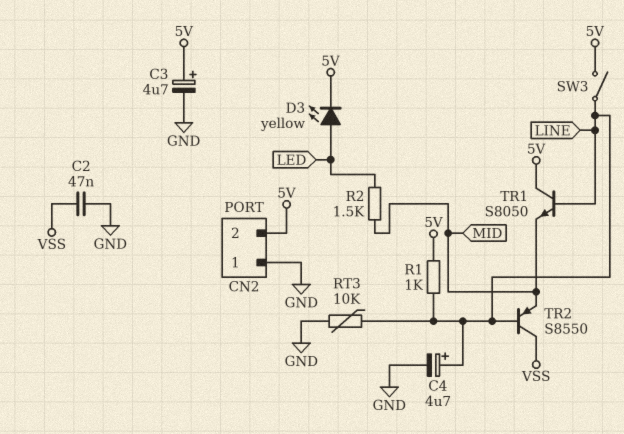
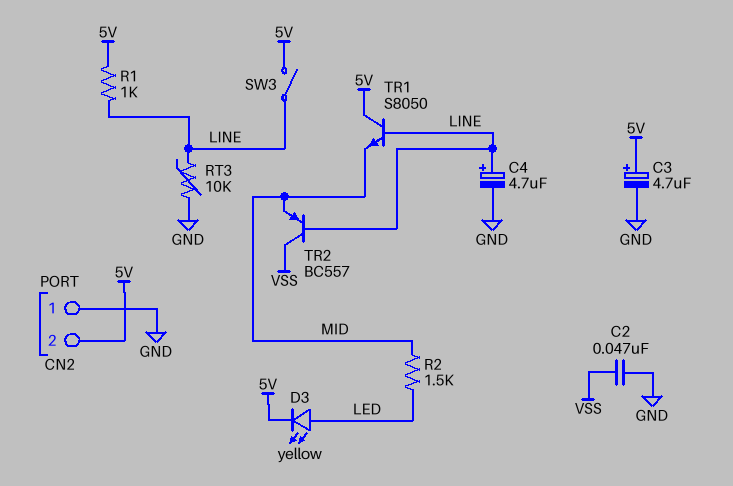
TR2: PNP S8550 (B LINE, C VSS, E MID) -> PNP BC557 (B LINE, C VSS, E MID)

